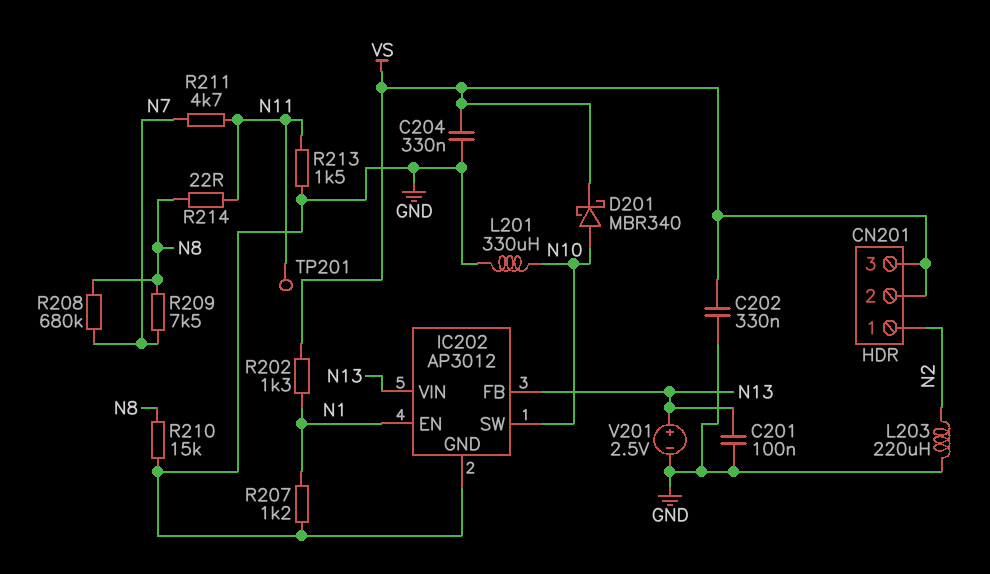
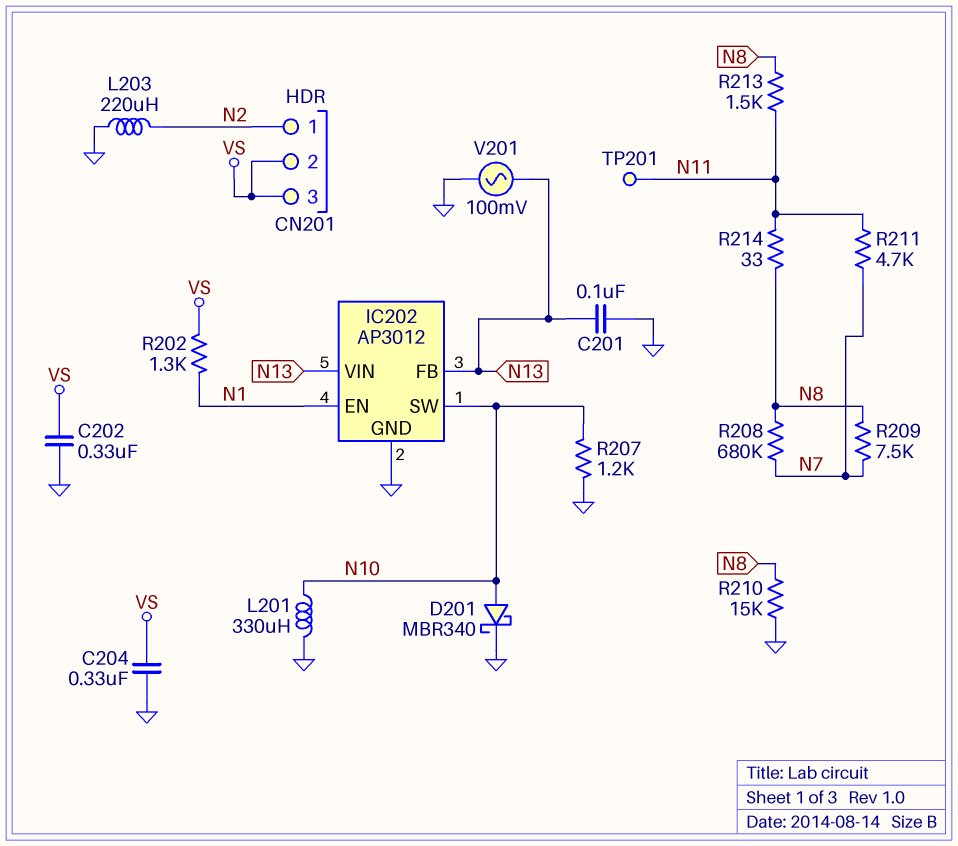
D201: schottky MBR340 (A N10, K VS) -> schottky MBR340 (A N10, K GND)
R207: 1.2k (GND, N1) -> 1.2k (GND, N10)
R213: 1.5k (GND, N11) -> 1.5k (N8, N11)
R214: 22 (N8, N11) -> 33 (N8, N11)
V201: 2.5V (plus N13, minus GND) -> AC 100mV (GND, N13)

